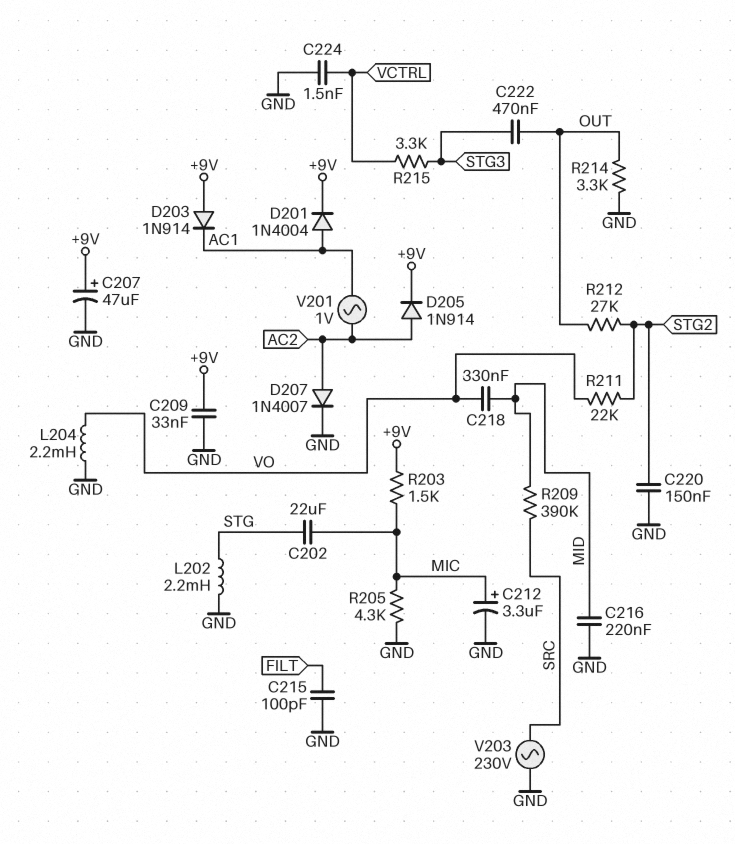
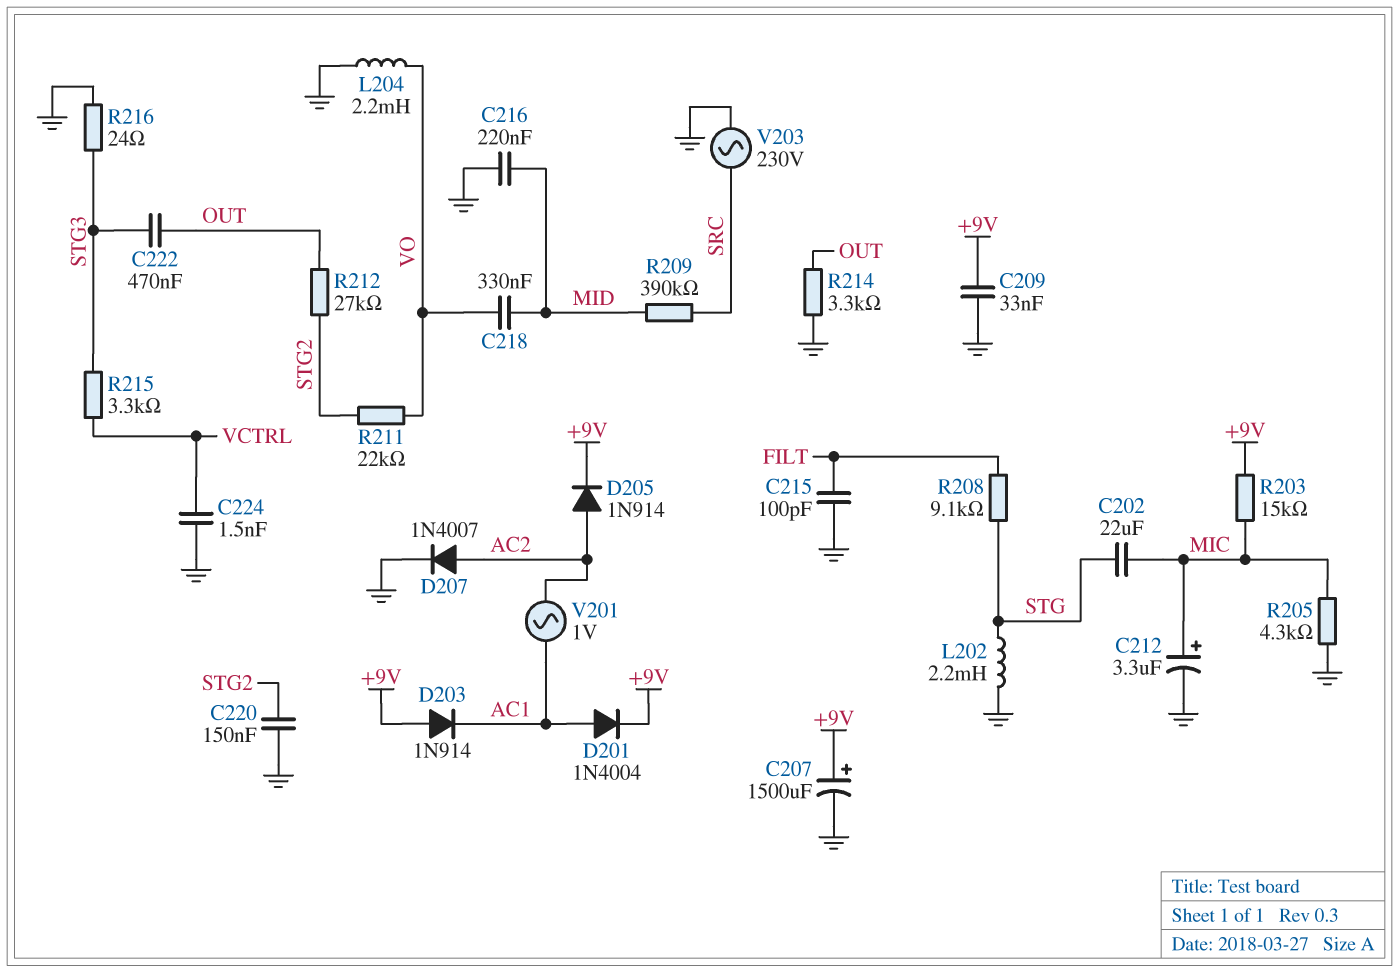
C207: 47uF (plus +9V, minus GND) -> 1500uF (plus +9V, minus GND)
R203: 1.5k (+9V, MIC) -> 15k (+9V, MIC)
R208: none -> 9.1k (FILT, STG)
R216: none -> 24 (GND, STG3)

